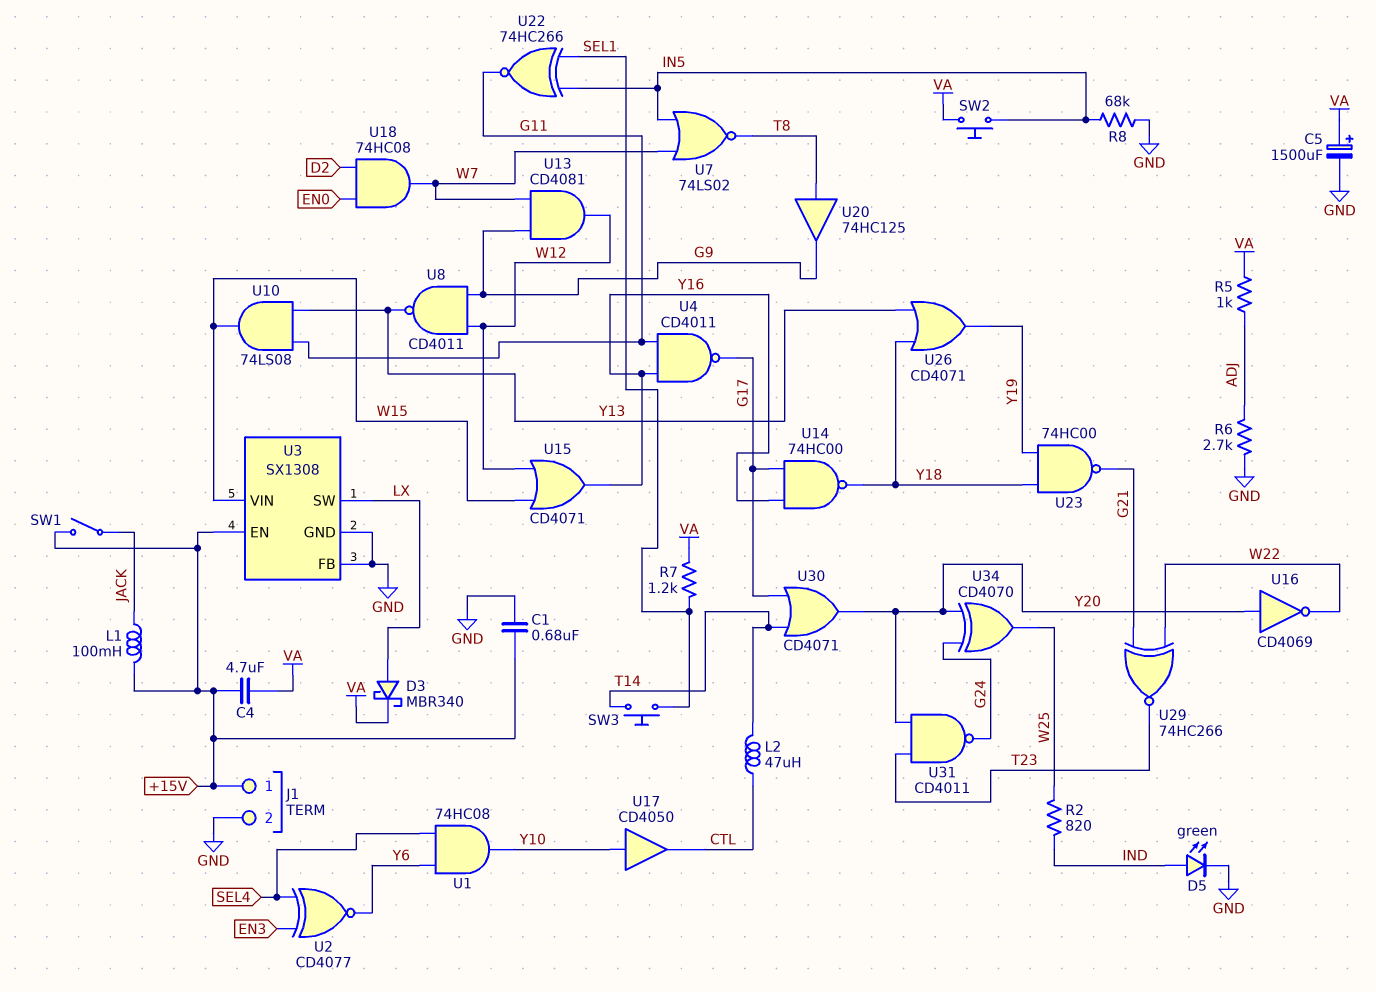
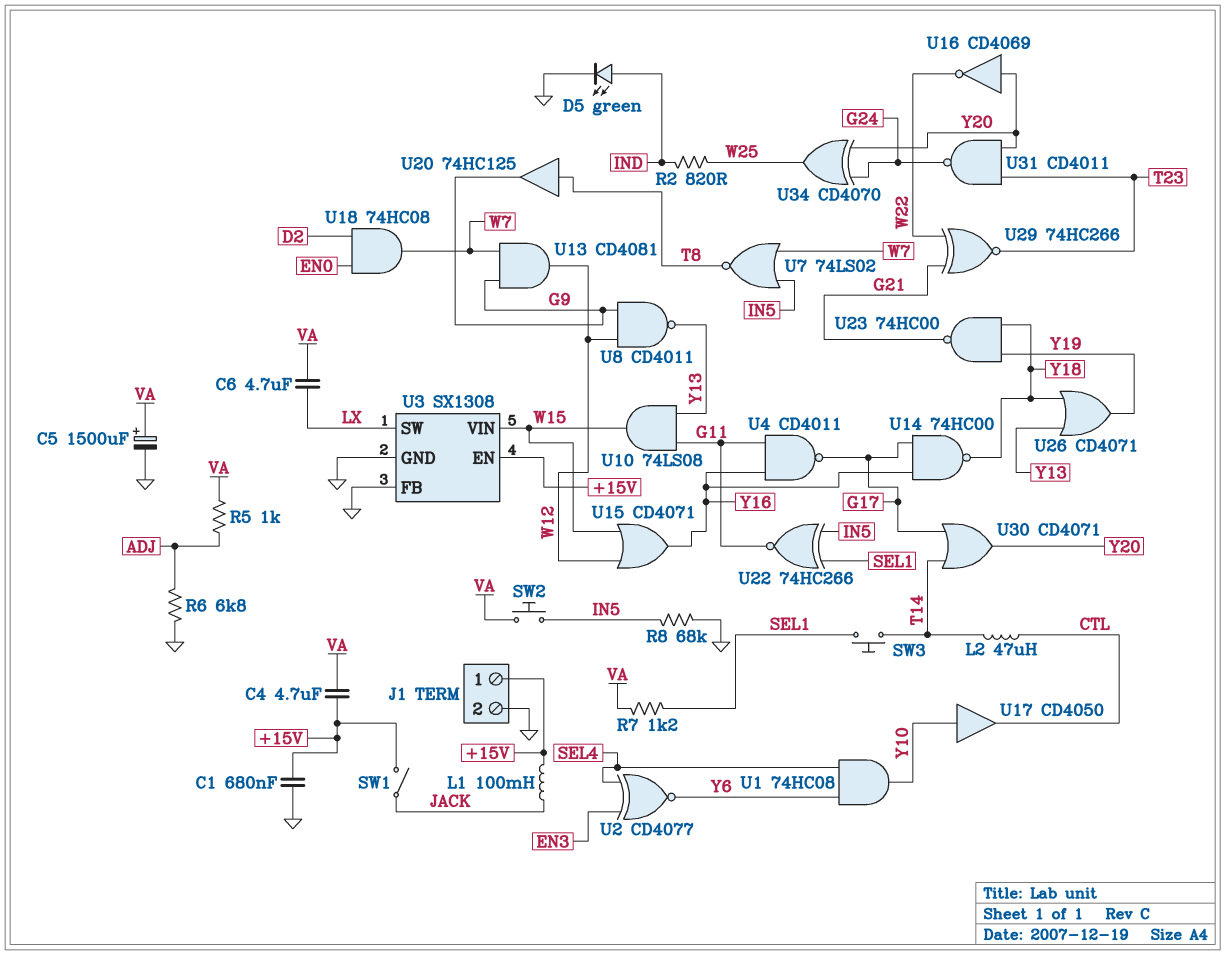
C6: none -> 4.7uF (LX, VA)
D3: schottky MBR340 (A LX, K VA) -> none
R6: 2.7k (ADJ, GND) -> 6.8k (ADJ, GND)

